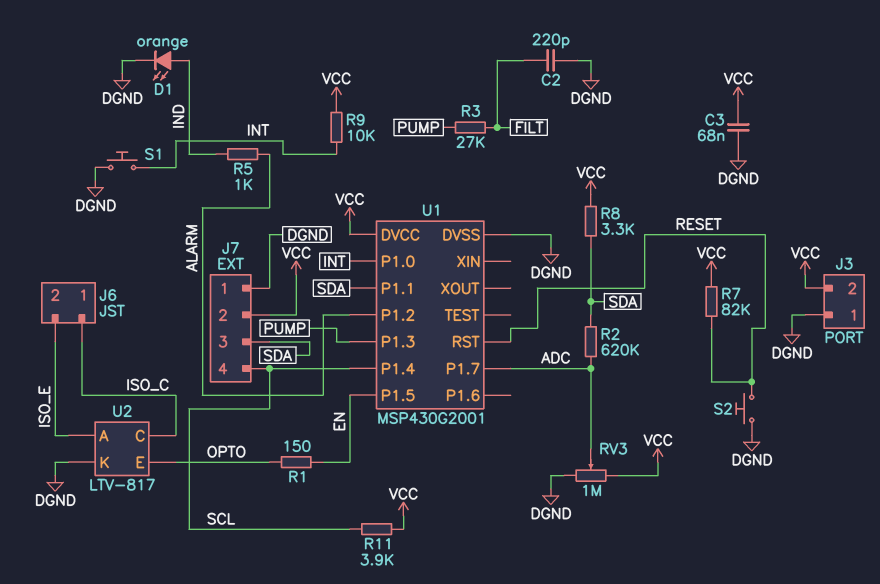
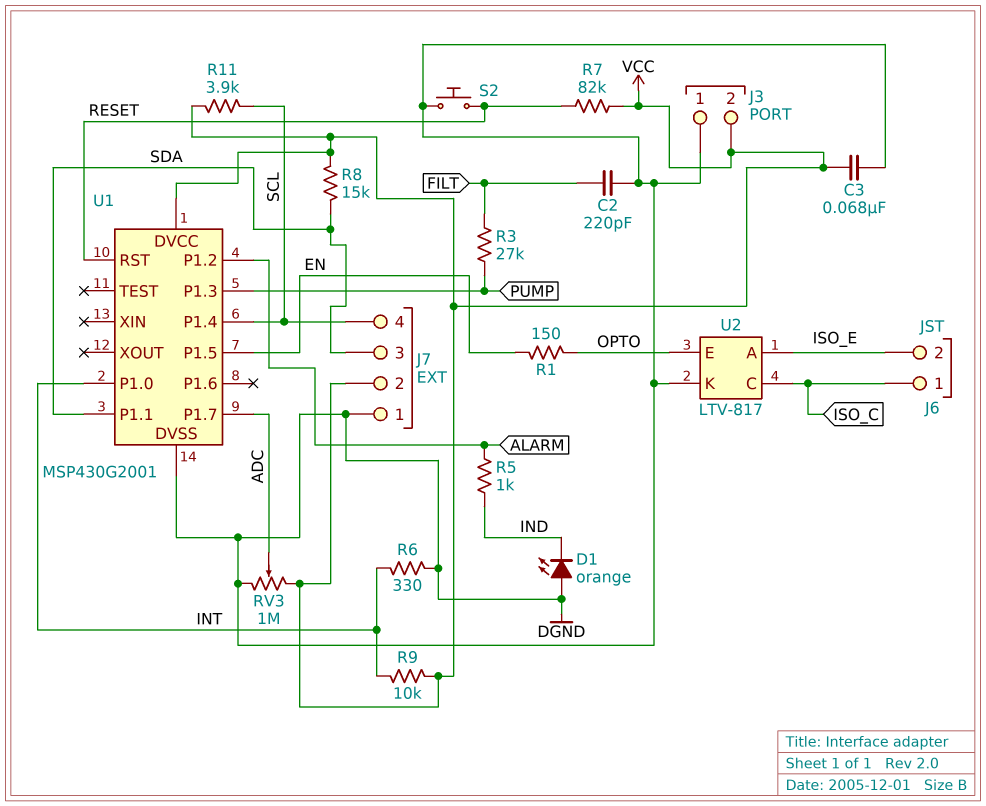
D1: LED orange (A IND, K DGND) -> LED orange (A DGND, K IND)
R2: 620k (ADC, SDA) -> none
R6: none -> 330 (DGND, INT)
R8: 3.3k (SDA, VCC) -> 15k (SDA, VCC)
S1: button (DGND, INT) -> none

